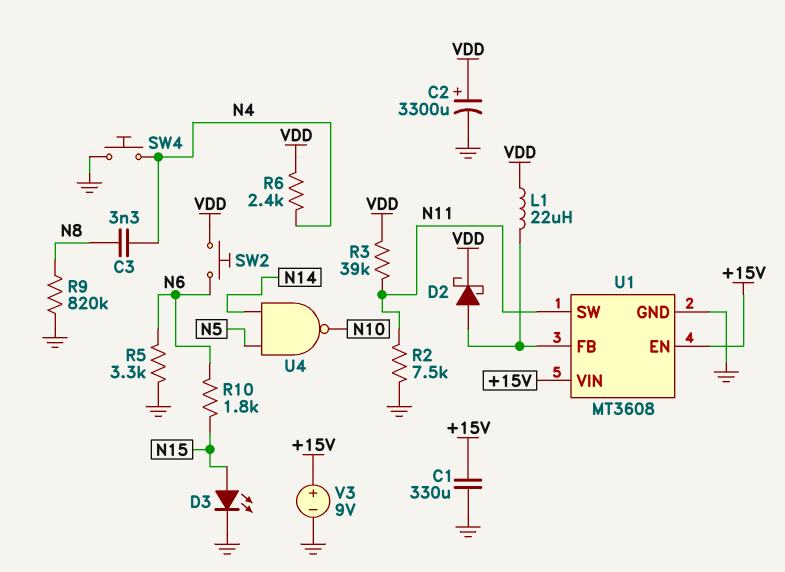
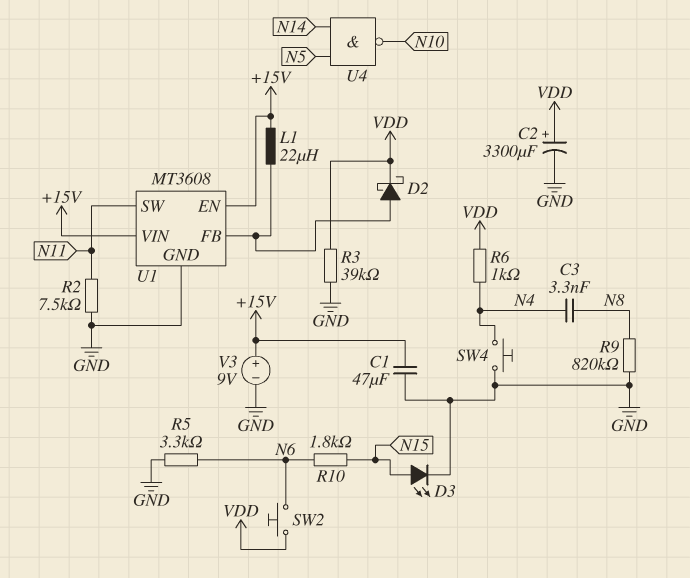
C1: 330uF (+15V, GND) -> 47uF (+15V, GND)
L1: 22uH (U1/FB, VDD) -> 22uH (+15V, U1/FB)
R3: 39k (N11, VDD) -> 39k (GND, VDD)
R6: 2.4k (N4, VDD) -> 1k (N4, VDD)

